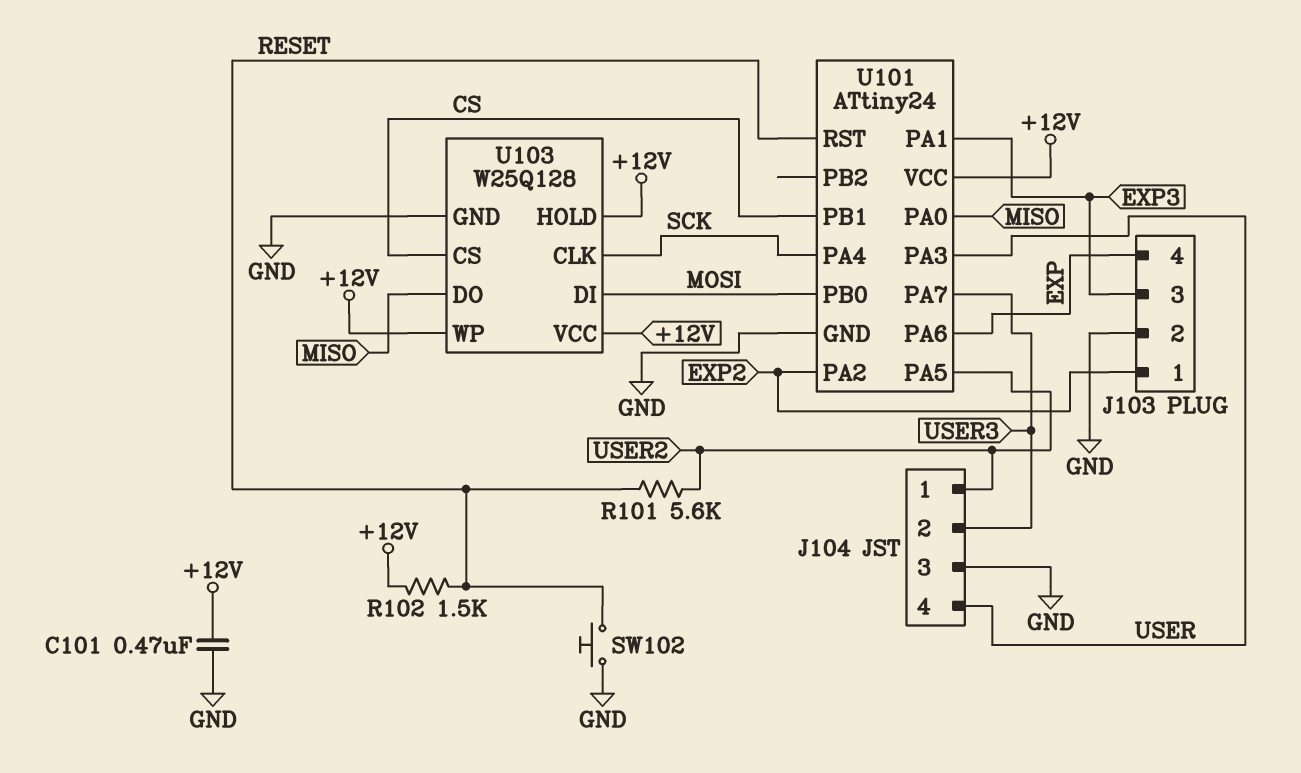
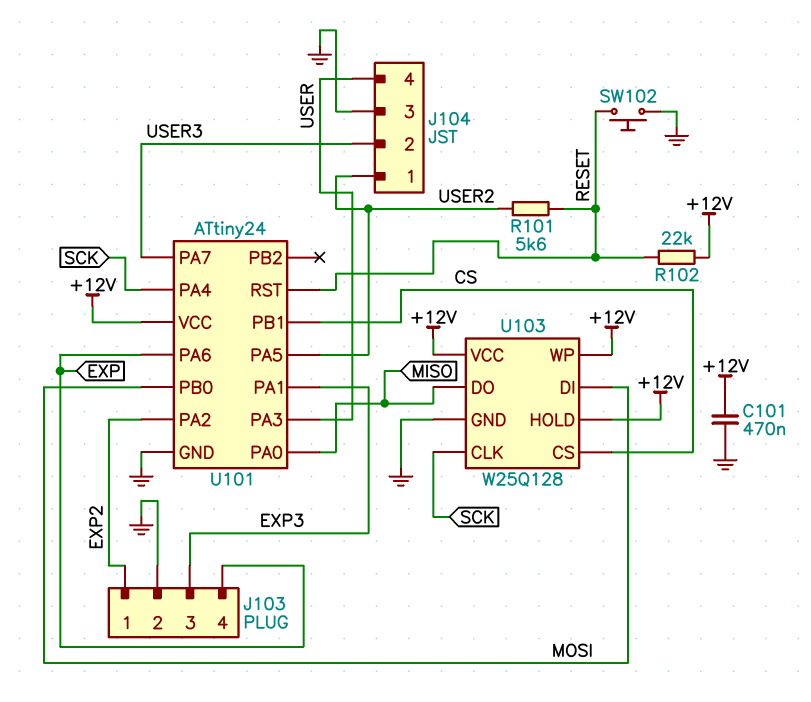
R102: 1.5k (+12V, RESET) -> 22k (+12V, RESET)

